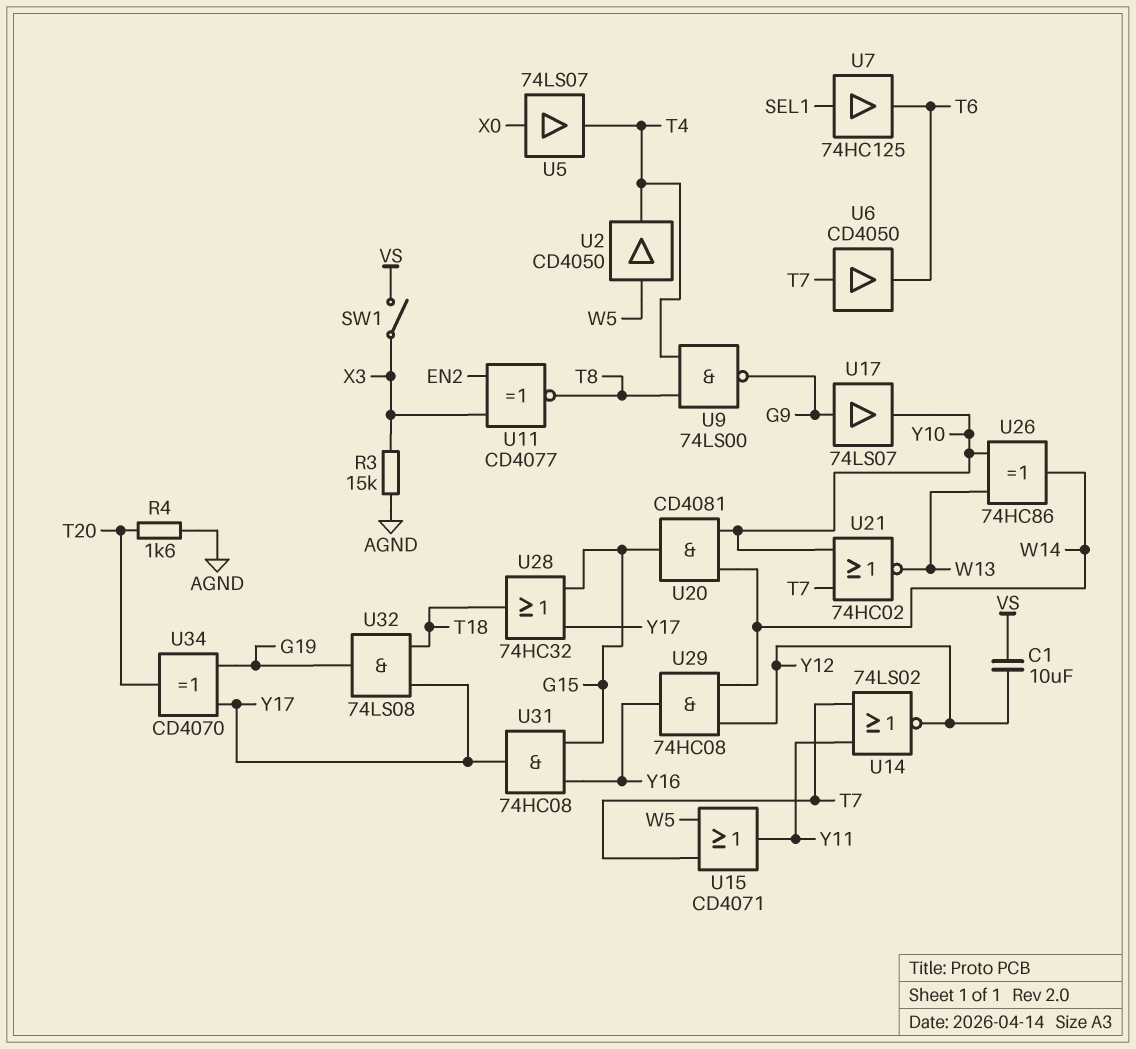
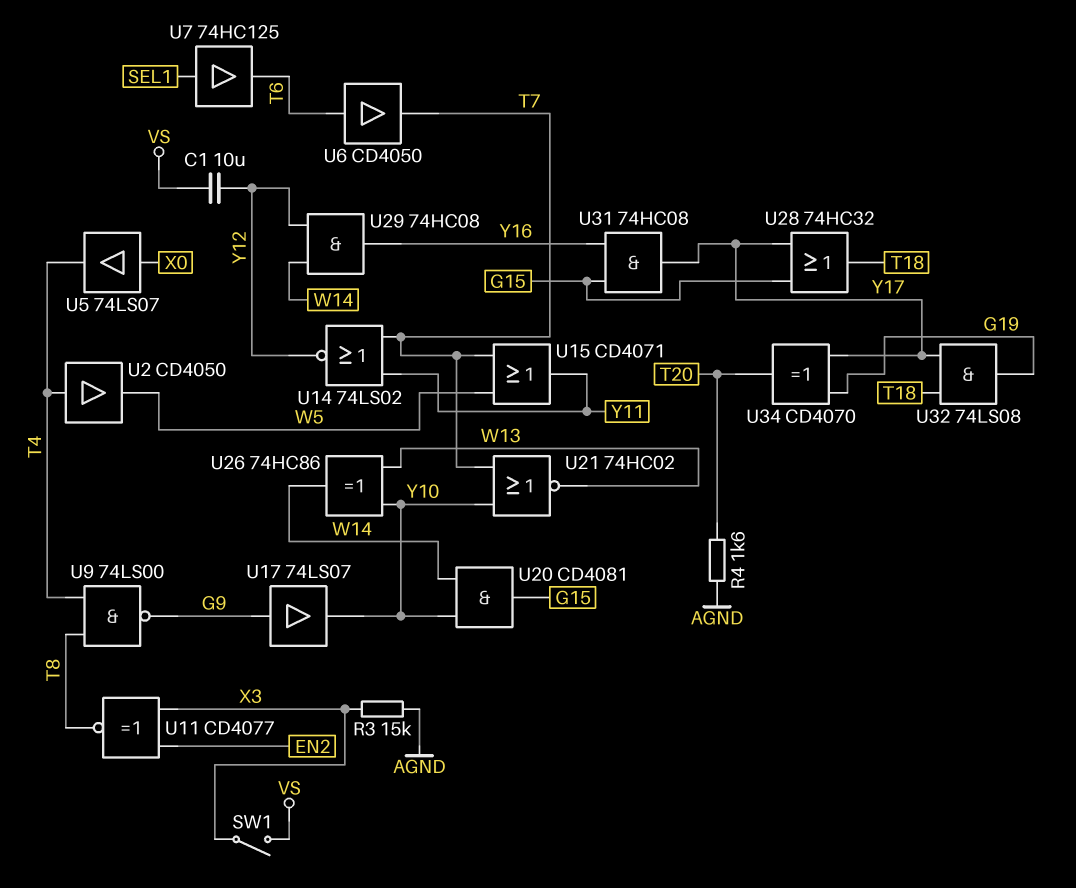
U2: buffer CD4050 (in W5, out T4) -> buffer CD4050 (in T4, out W5)
U6: buffer CD4050 (in T7, out T6) -> buffer CD4050 (in T6, out T7)

